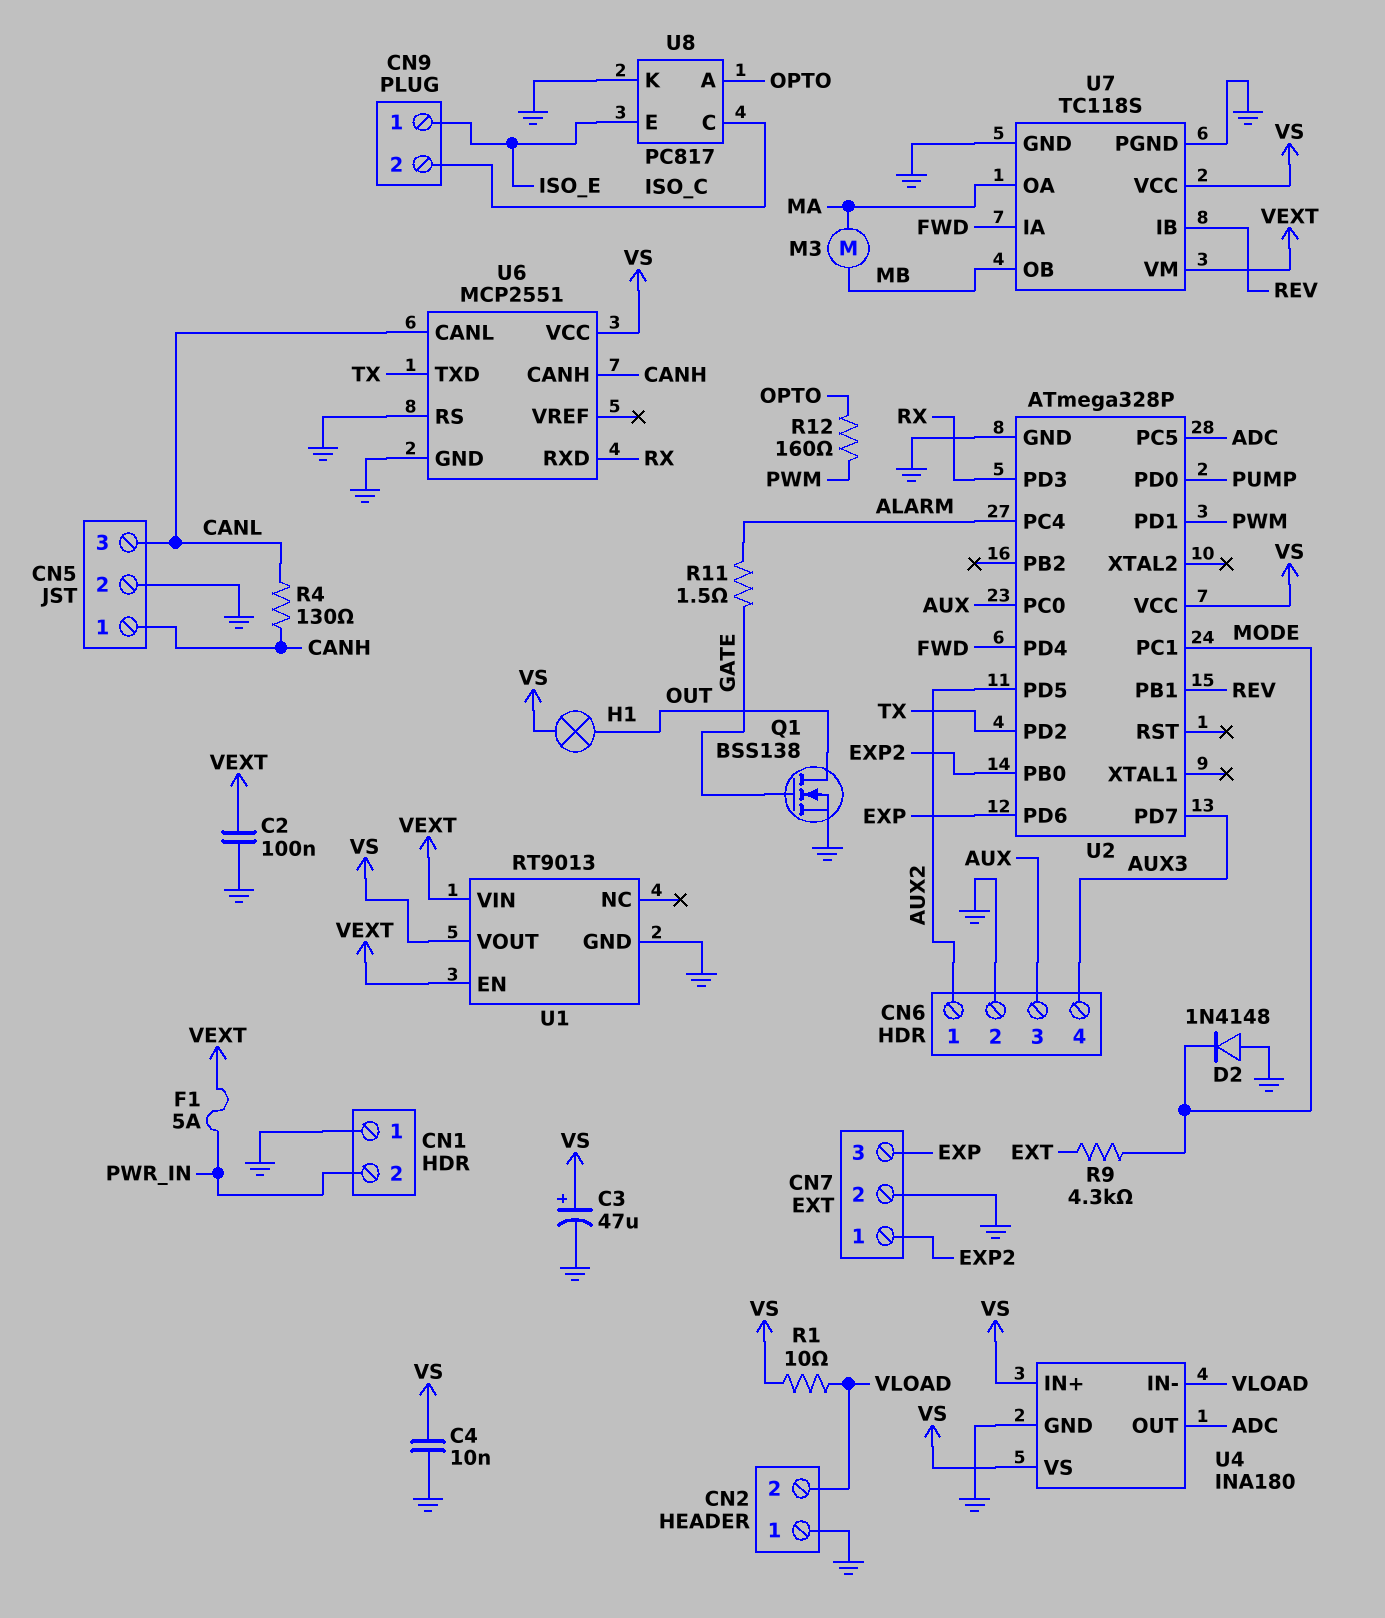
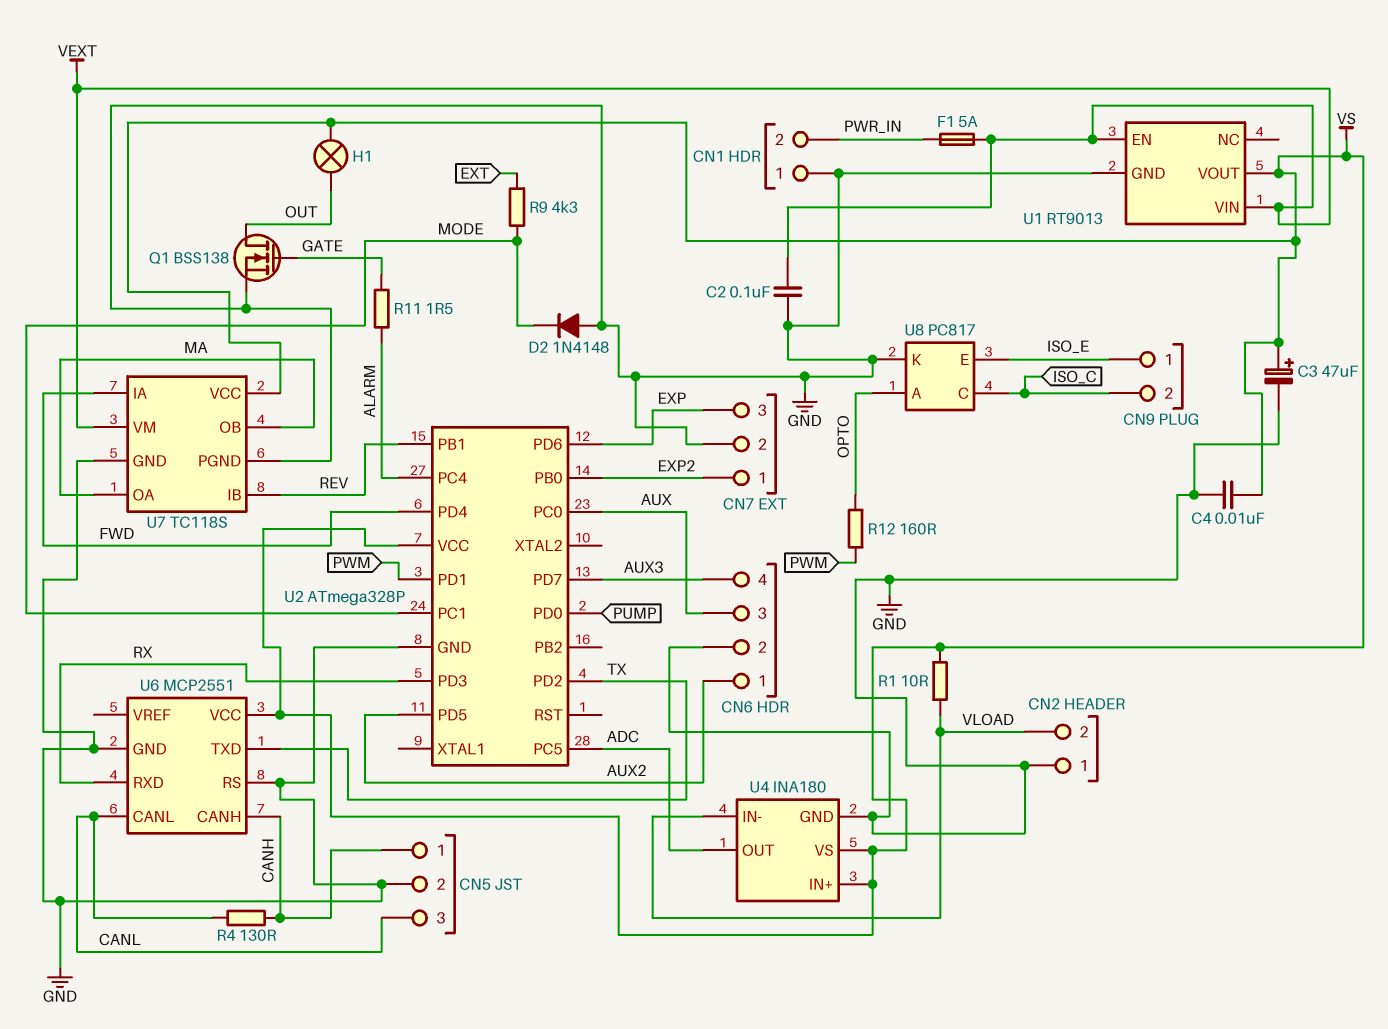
M3: motor (MA, MB) -> none
U7 pin OB: MB -> MA

